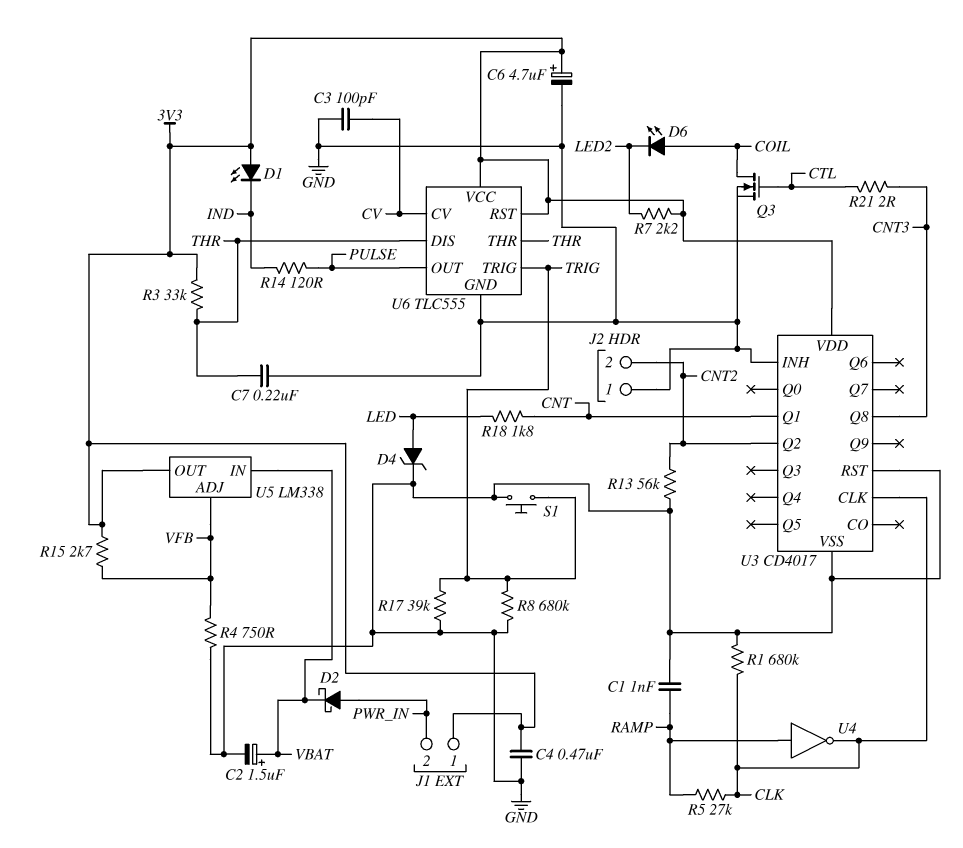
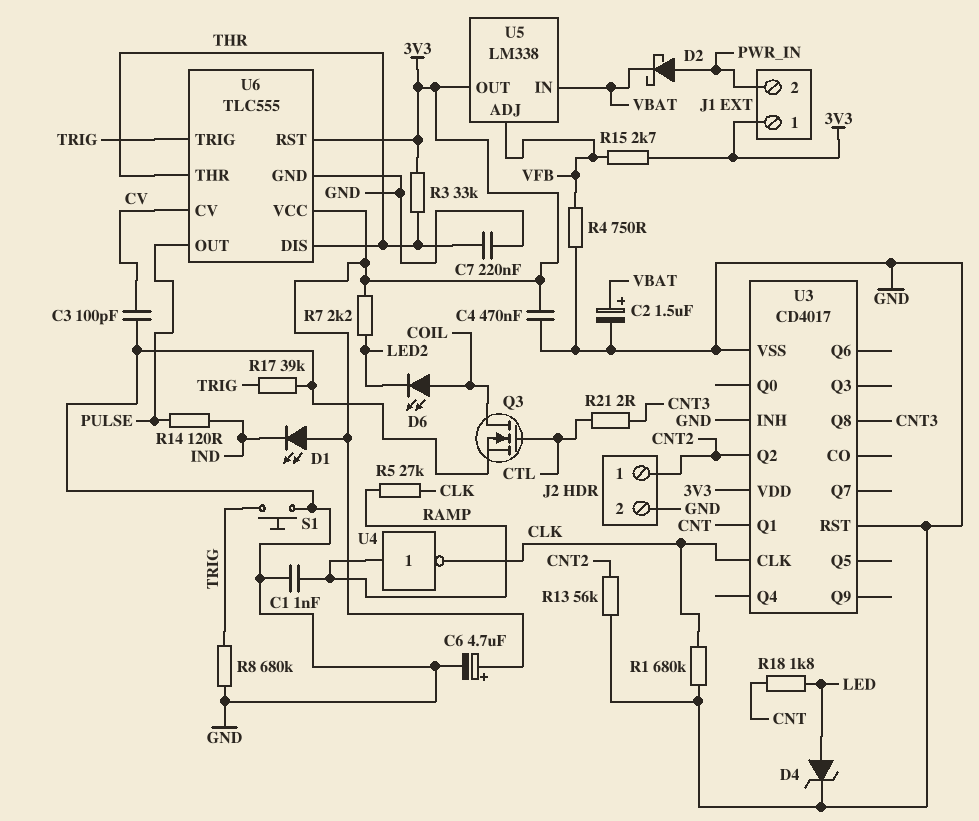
J2 pin 1: GND -> CNT2
J2 pin 2: CNT2 -> GND

